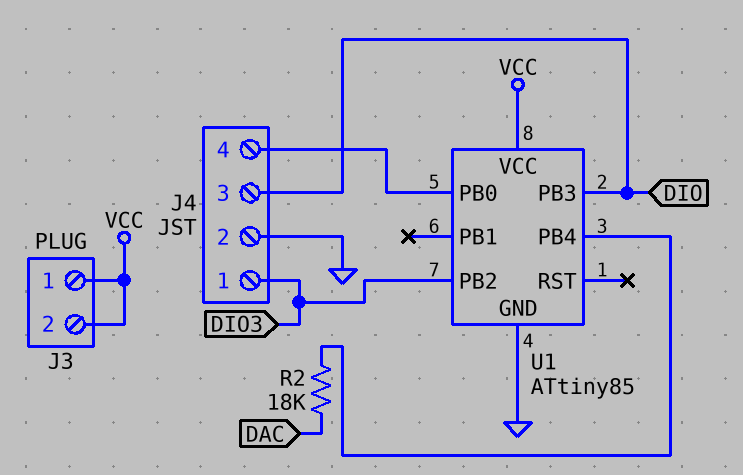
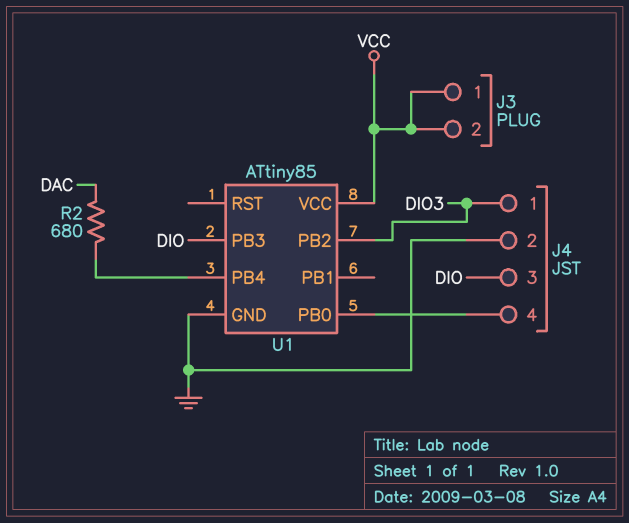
R2: 18k (DAC, U1/PB4) -> 680 (DAC, U1/PB4)

